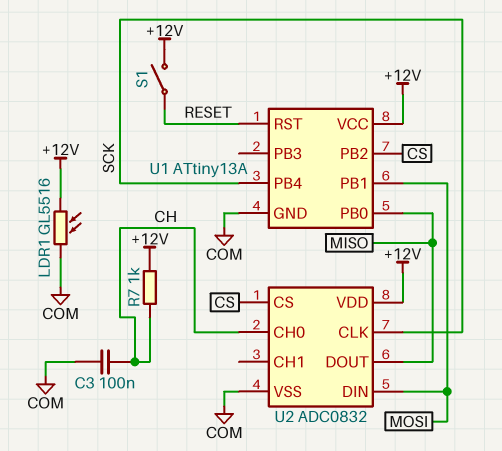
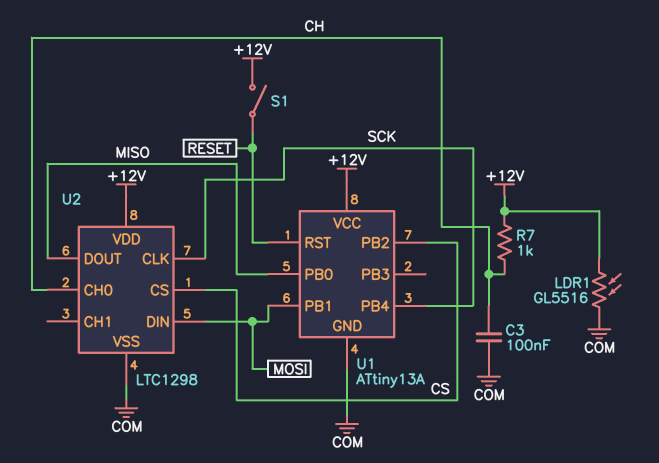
U2: ADC0832 -> LTC1298

